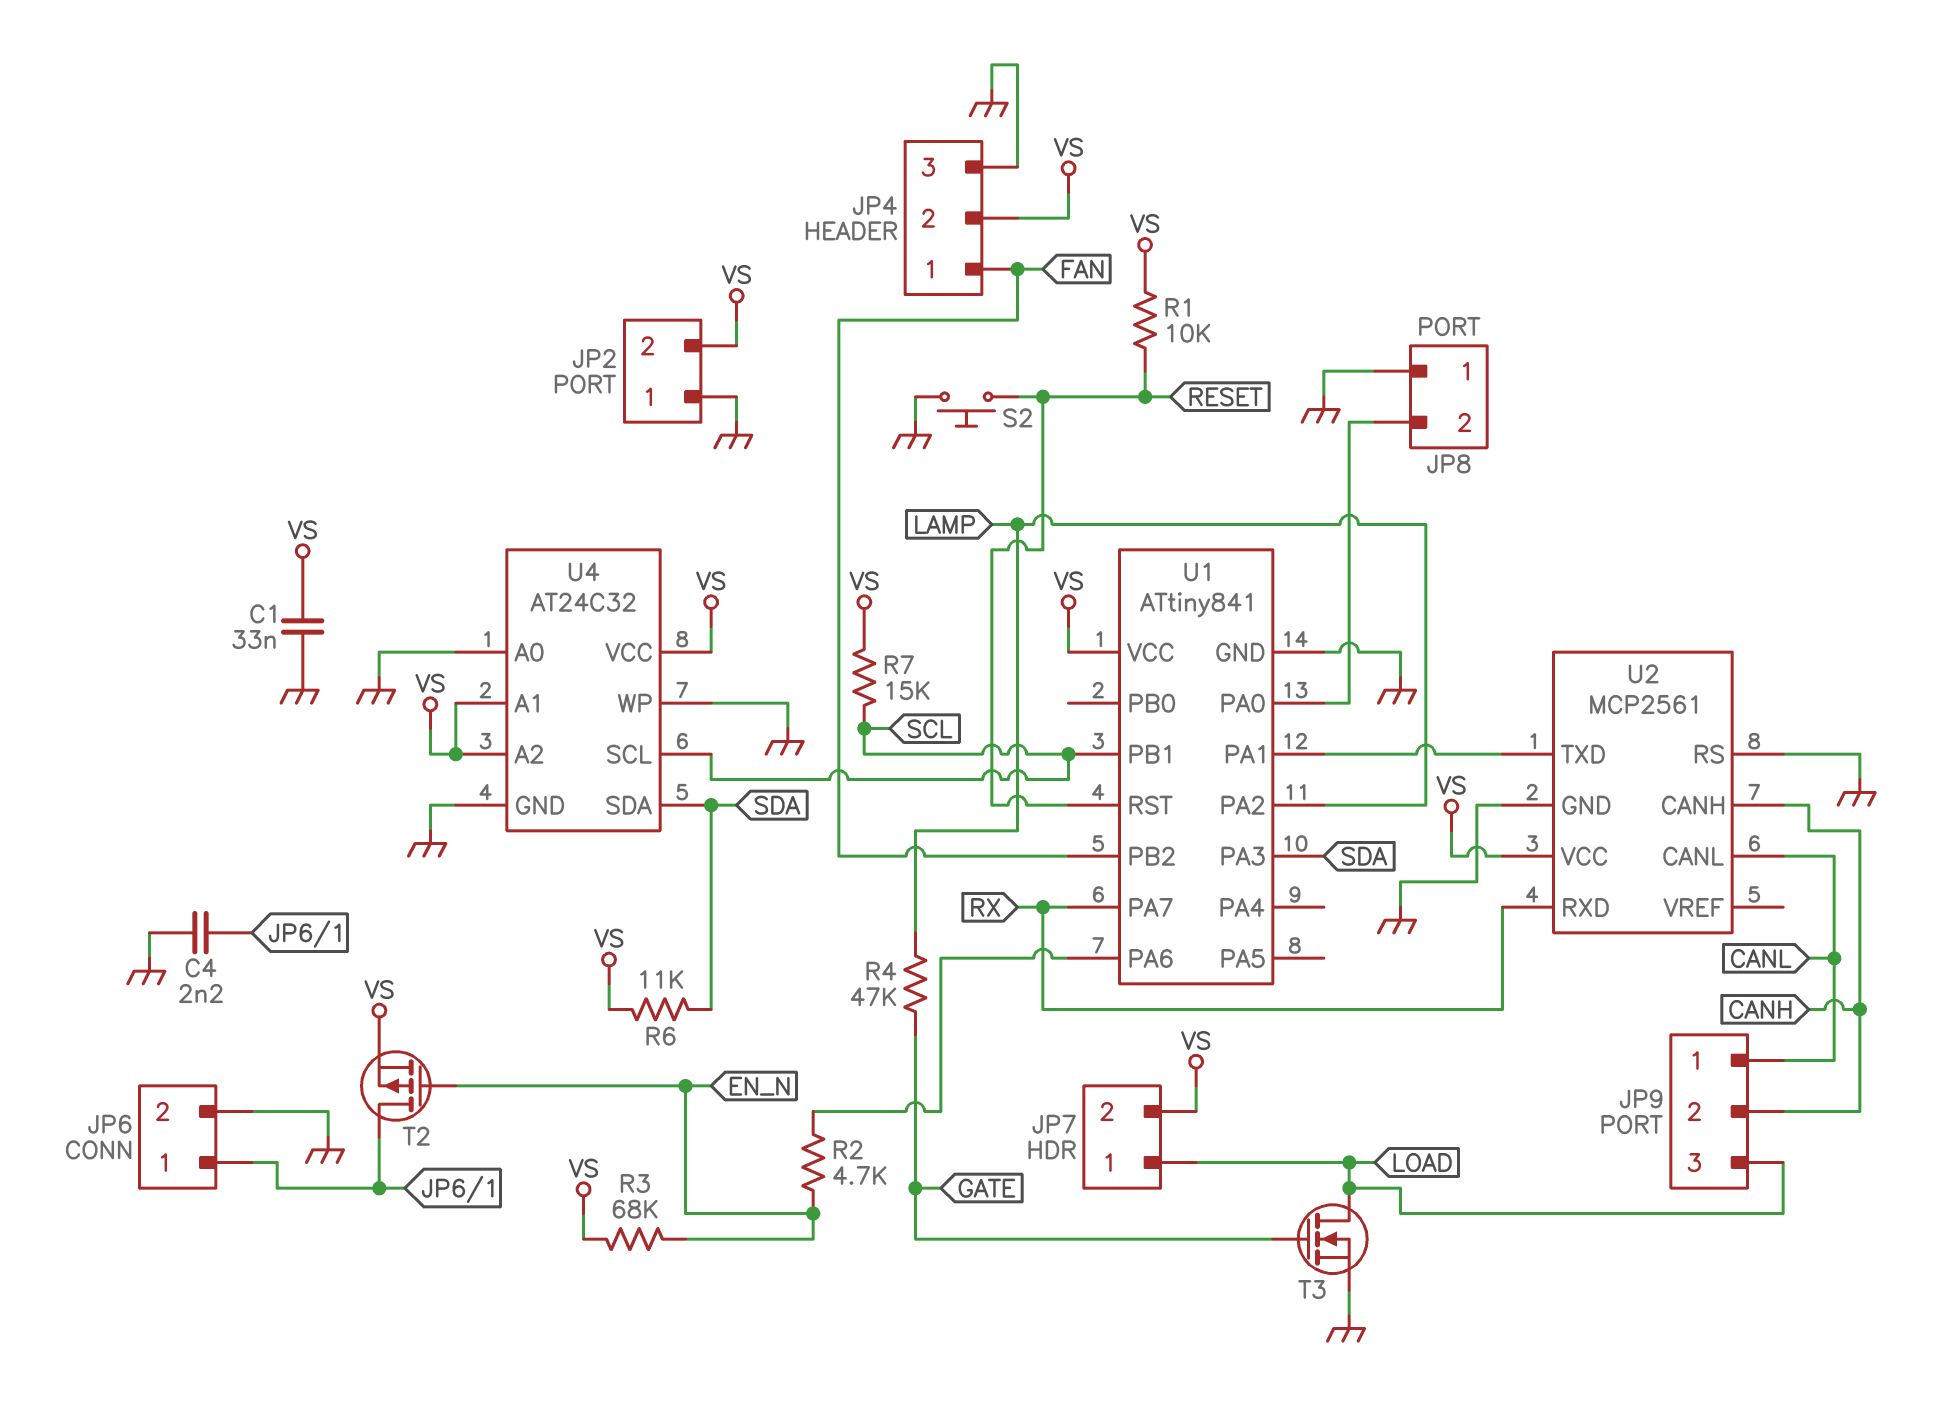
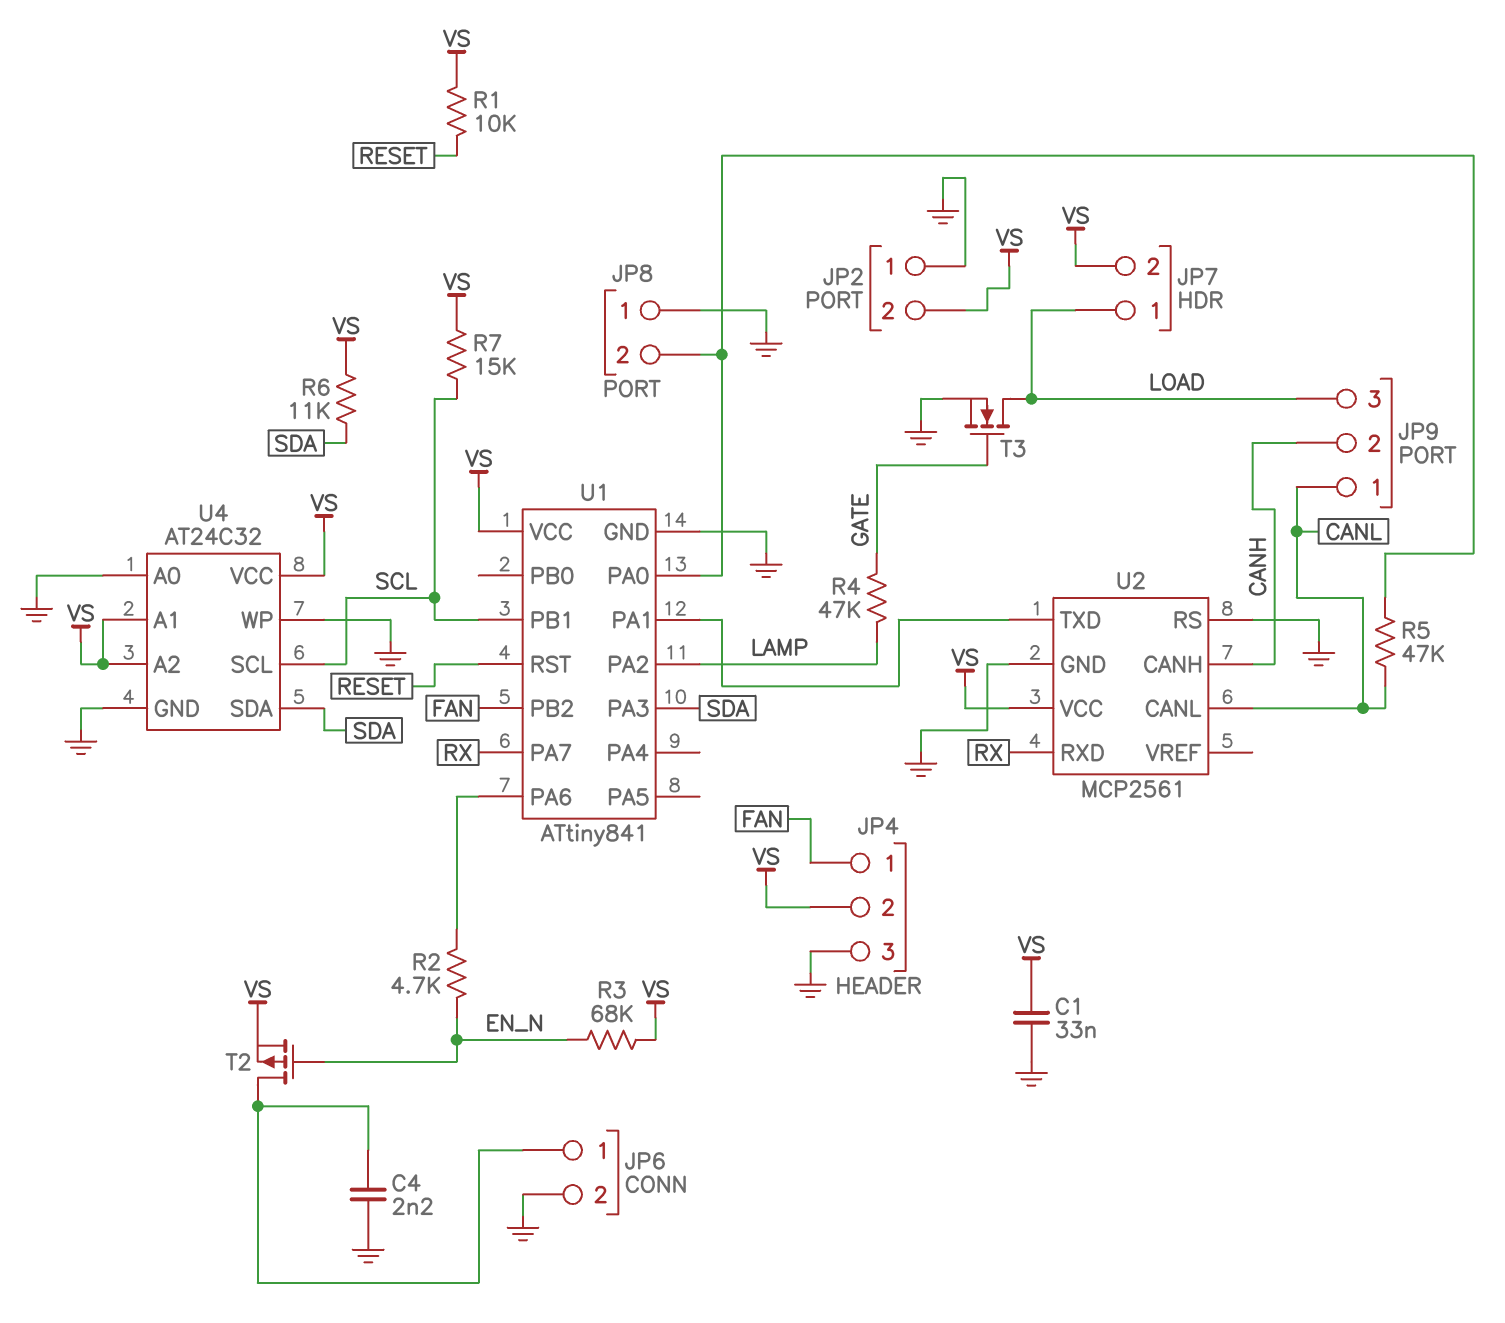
R5: none -> 47k (CANL, JP8/2)
S2: button (GND, RESET) -> none

